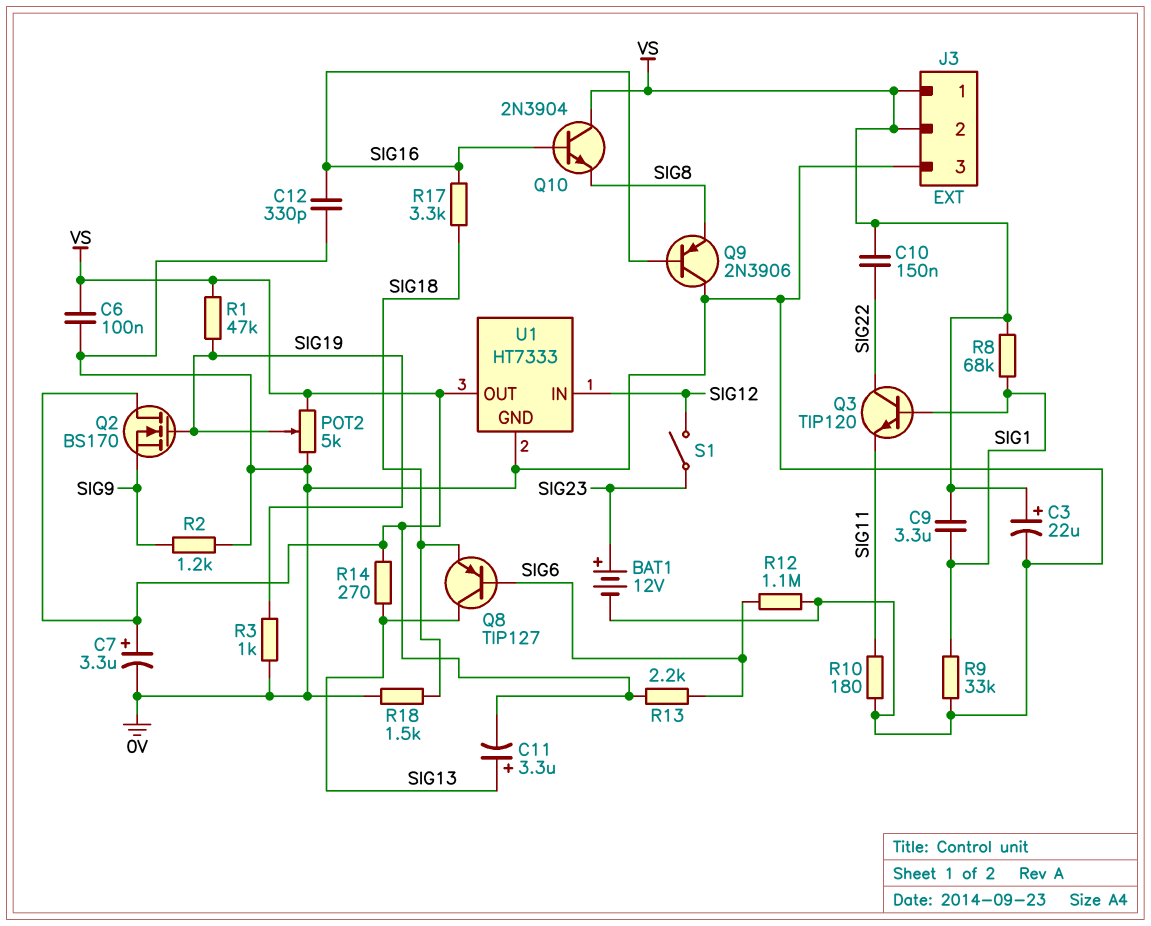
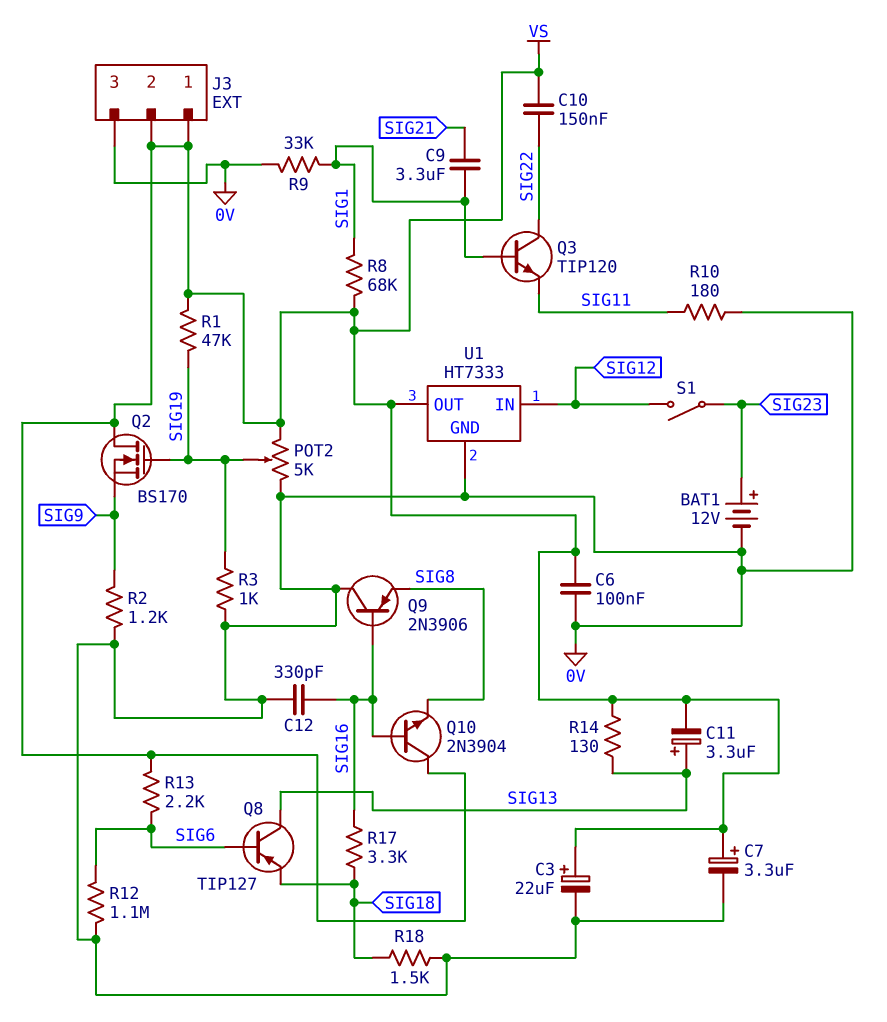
C9: 3.3uF (SIG1, VS) -> 3.3uF (SIG1, SIG21)
R14: 270 (SIG13, VS) -> 130 (SIG13, VS)

